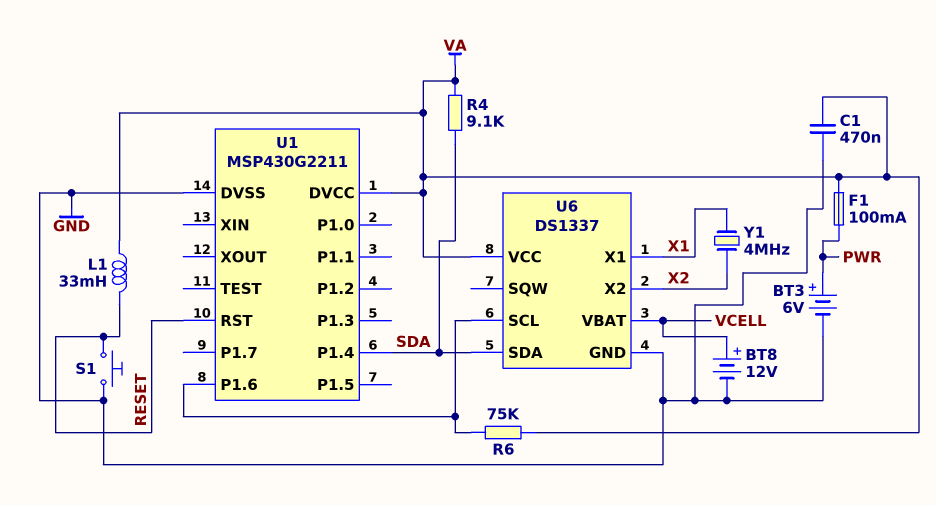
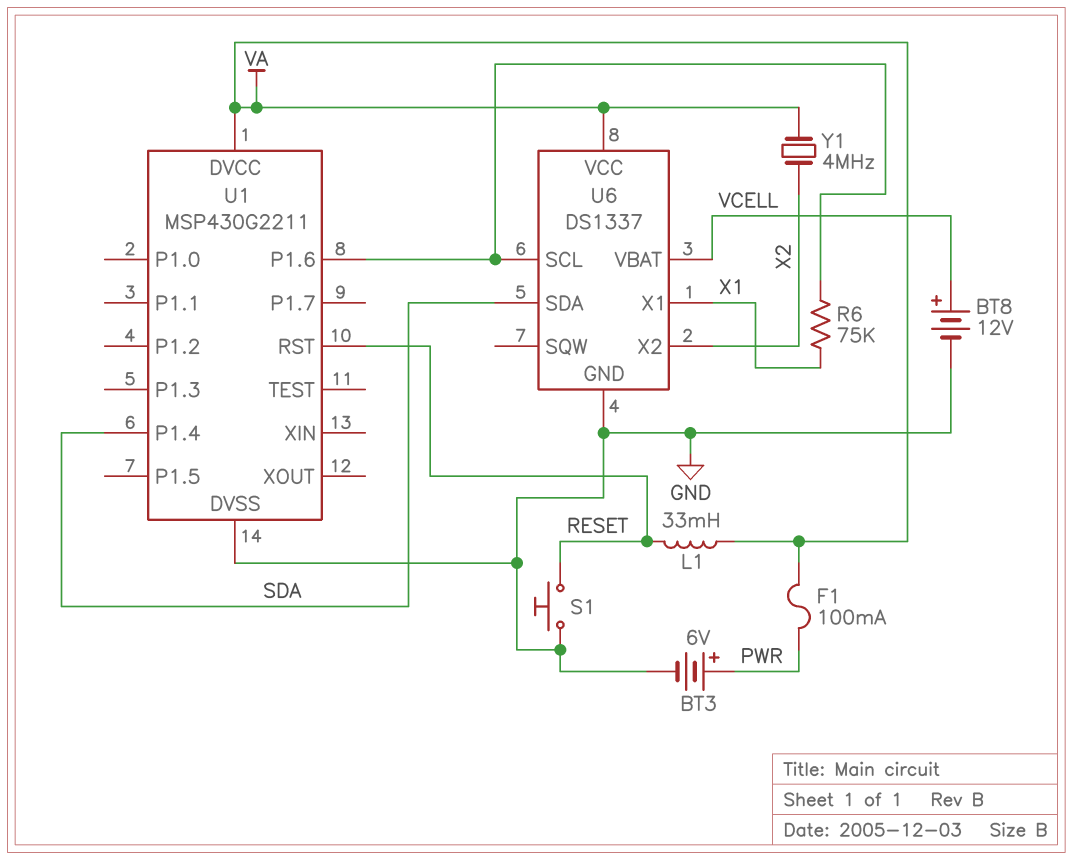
C1: 470nF (GND, VA) -> none
R4: 9.1k (SDA, VA) -> none
R6: 75k (U1/P1.6, VA) -> 75k (U1/P1.6, X1)
Y1: 4MHz (X1, X2) -> 4MHz (VA, X2)

